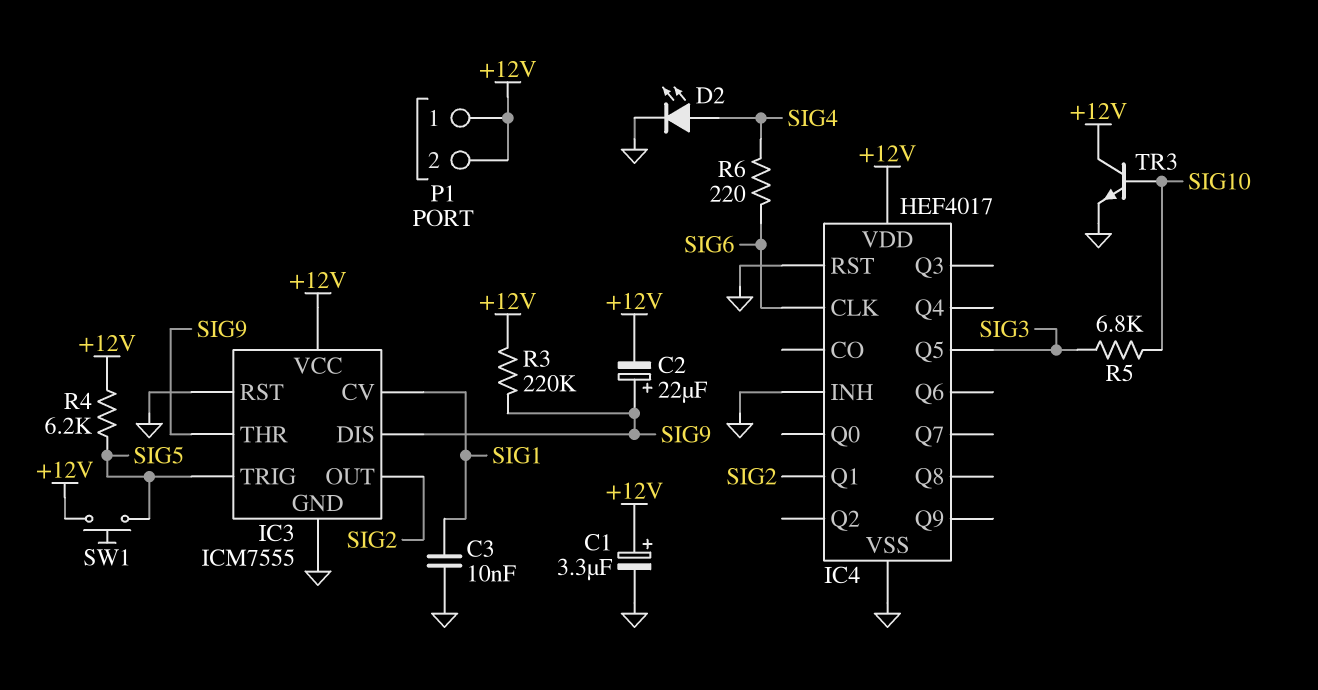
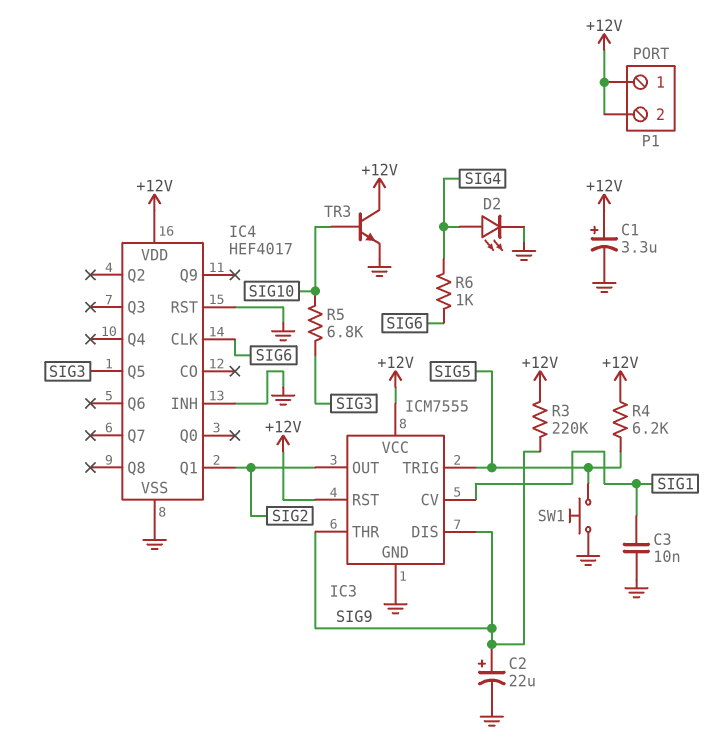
C2: 22uF (plus SIG9, minus +12V) -> 22uF (plus SIG9, minus GND)
IC3 pin RST: GND -> +12V
R6: 220 (SIG4, SIG6) -> 1k (SIG4, SIG6)
SW1: button (+12V, SIG5) -> button (GND, SIG5)

